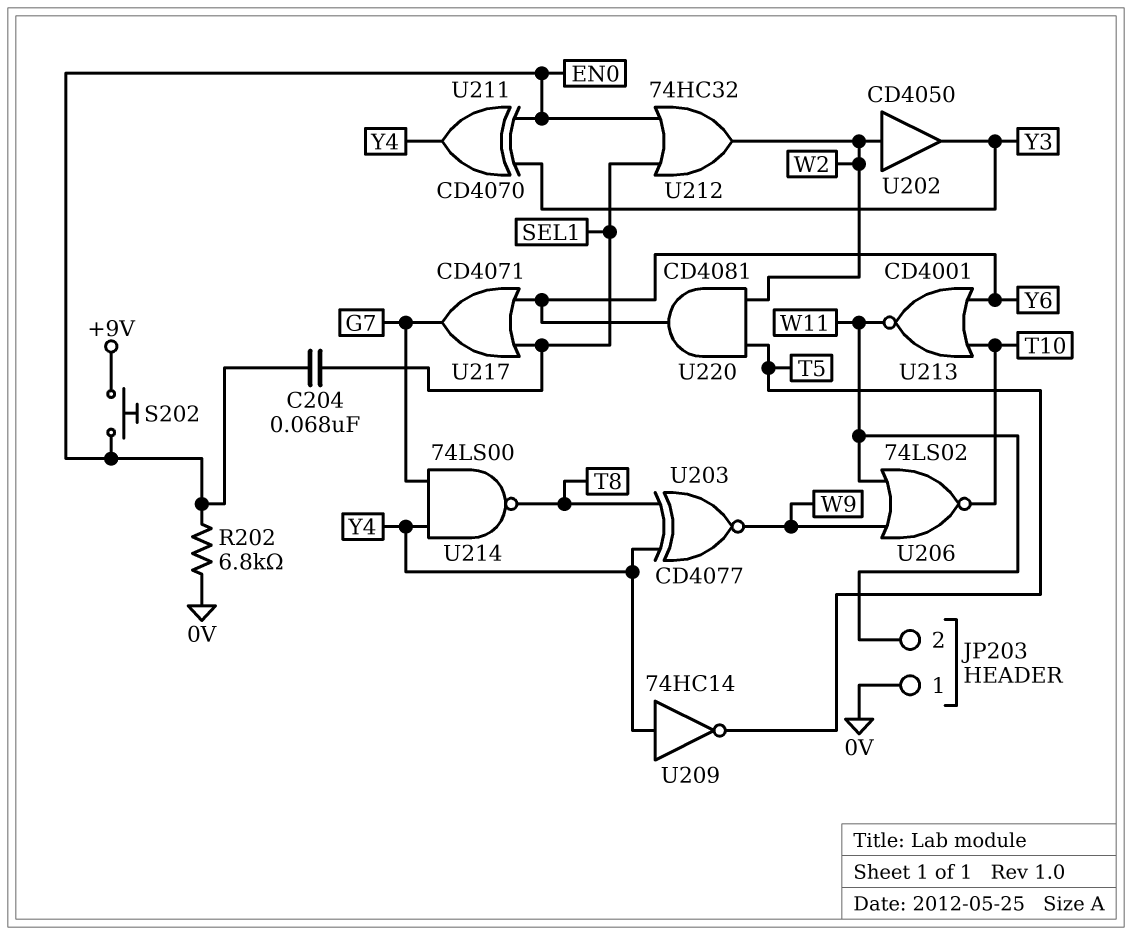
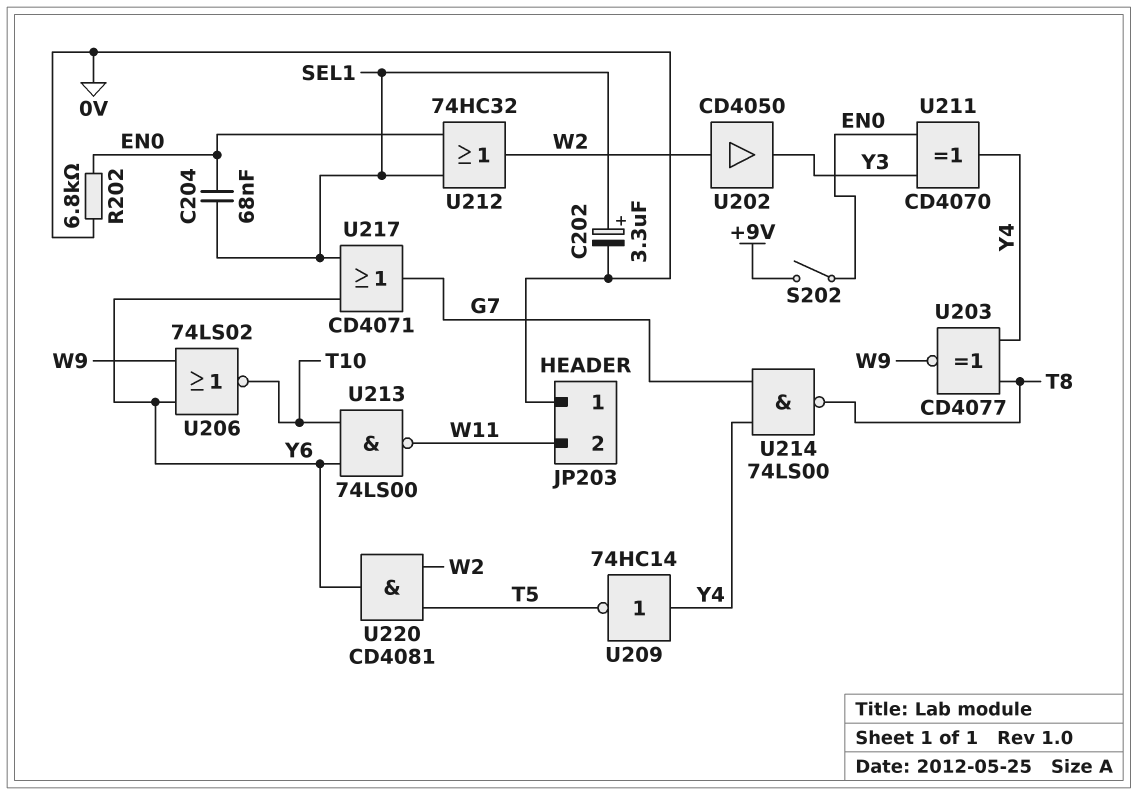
C202: none -> 3.3uF (plus SEL1, minus 0V)
S202: button (+9V, EN0) -> switch (+9V, EN0)
U206: NOR 74LS02 (in W9, in W11, out T10) -> NOR 74LS02 (in W9, in Y6, out T10)
U213: NOR CD4001 (in T10, in Y6, out W11) -> NAND 74LS00 (in T10, in Y6, out W11)

